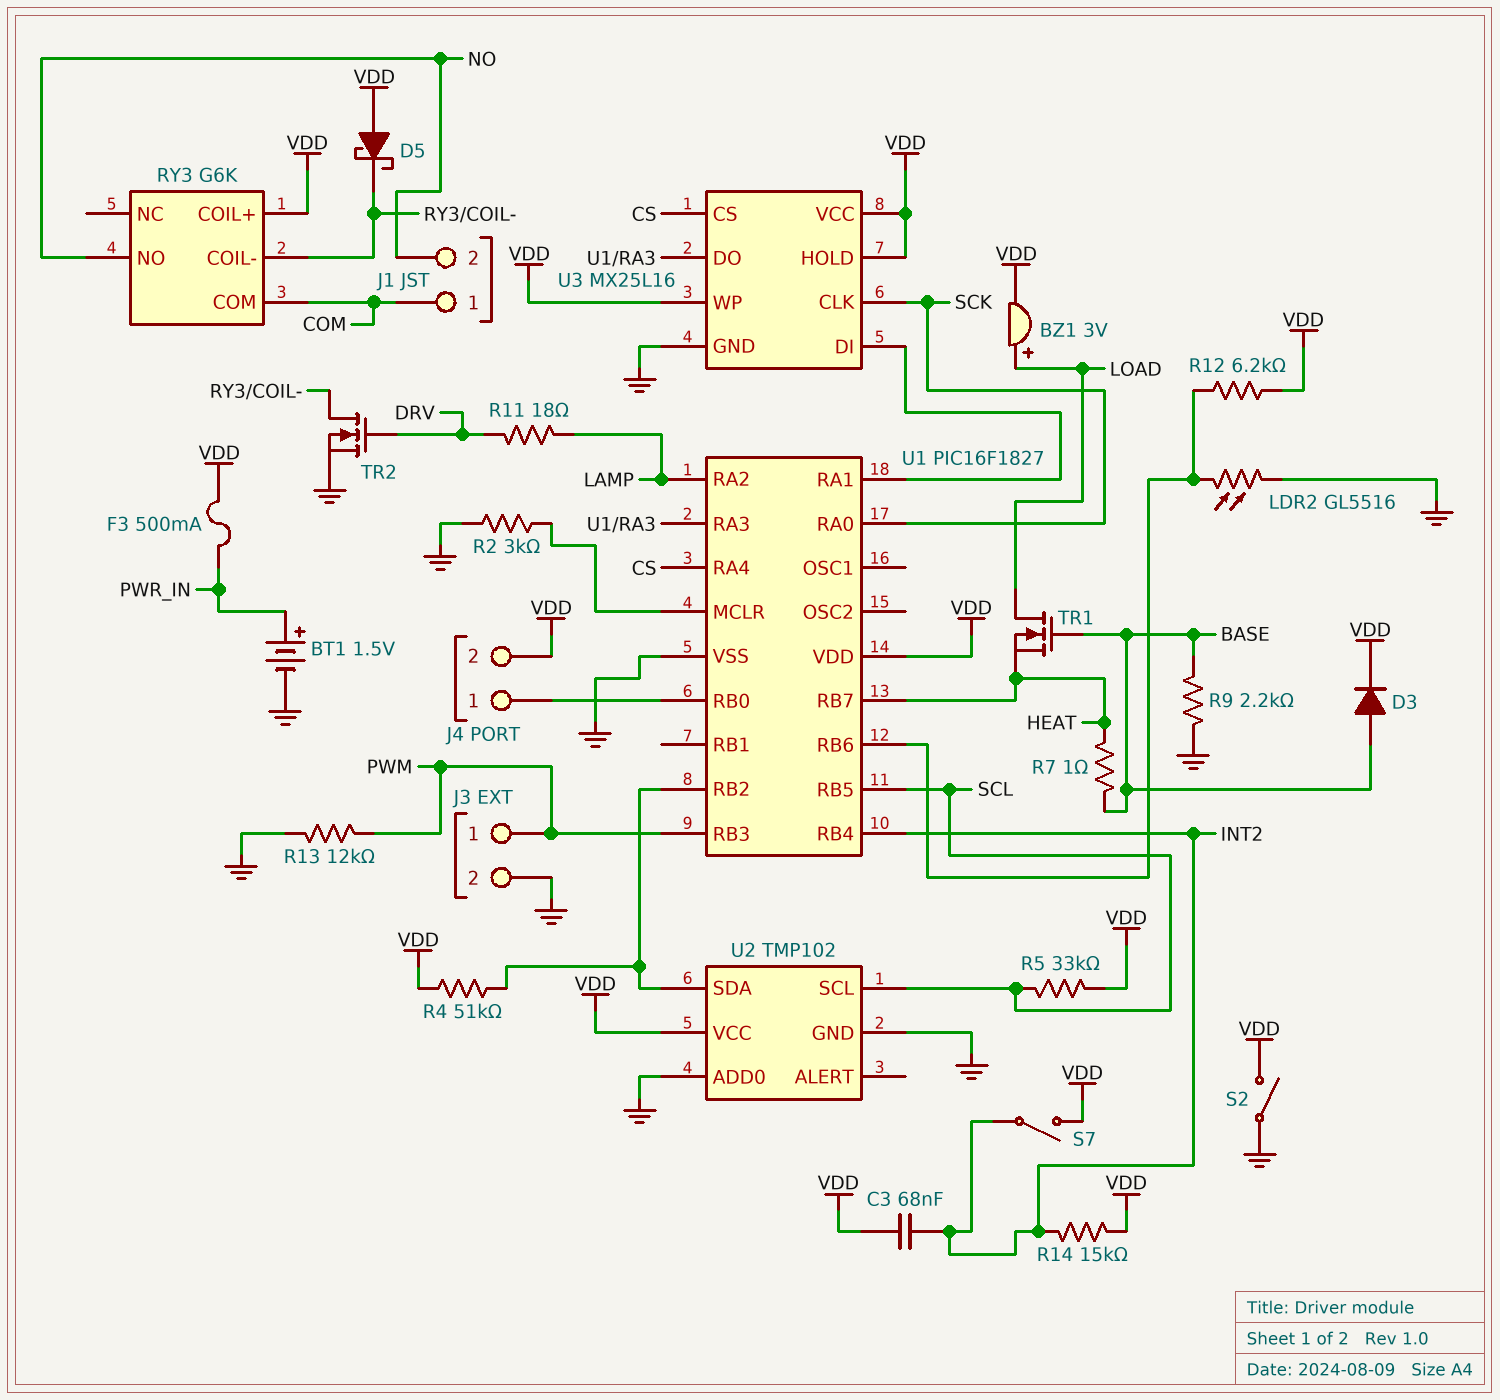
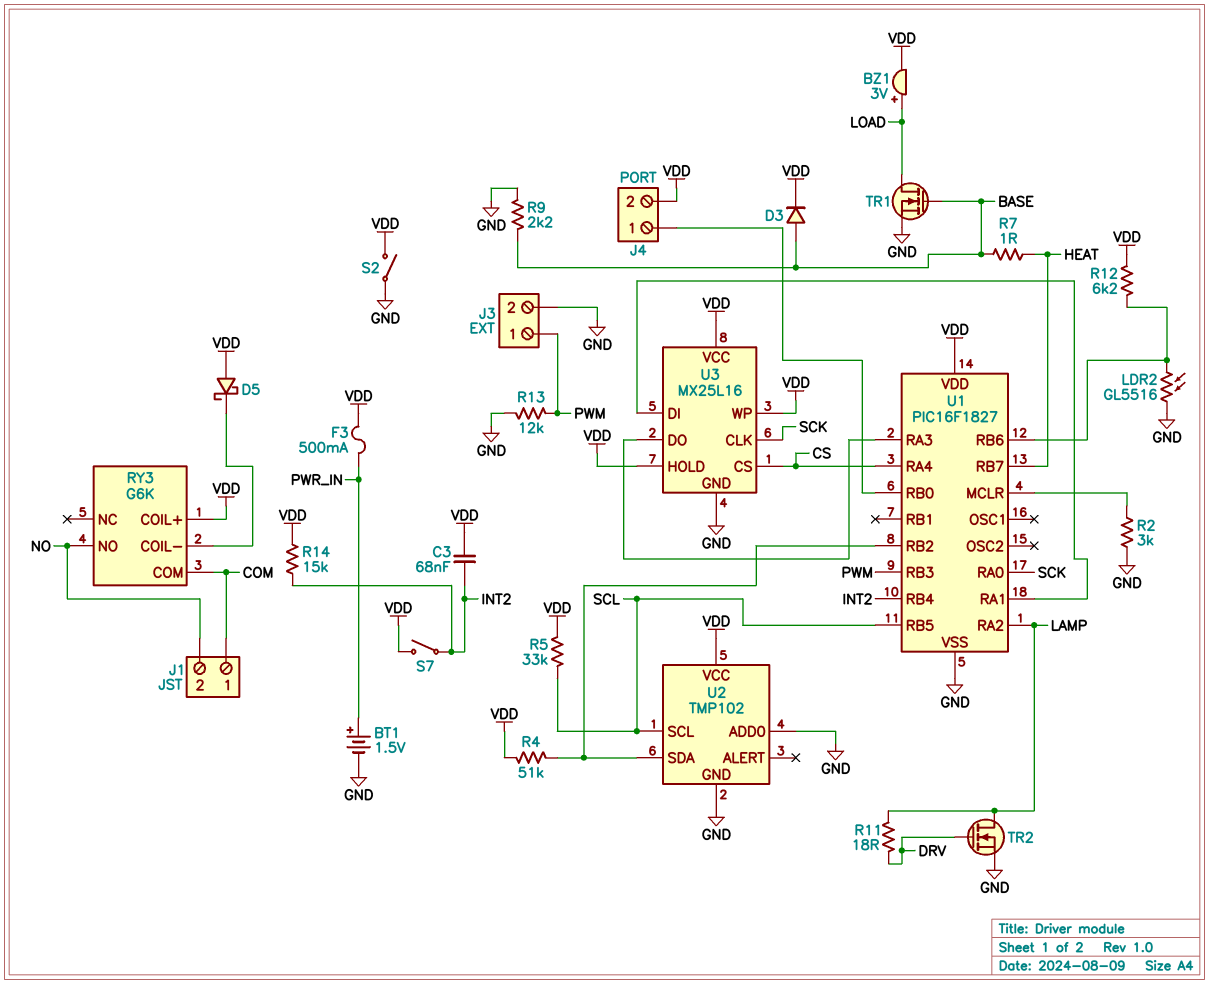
TR1: NMOS (G BASE, D LOAD, S HEAT) -> NMOS (G BASE, D LOAD, S GND)
TR2: NMOS (G DRV, D RY3/COIL-, S GND) -> NMOS (G DRV, D LAMP, S GND)

